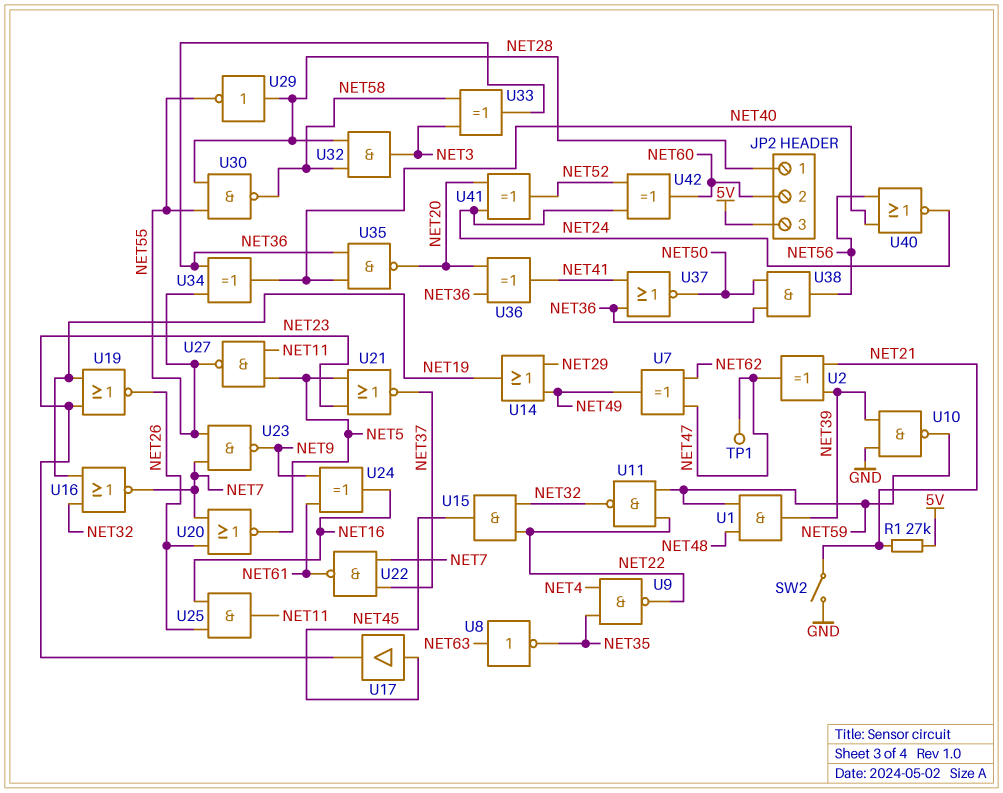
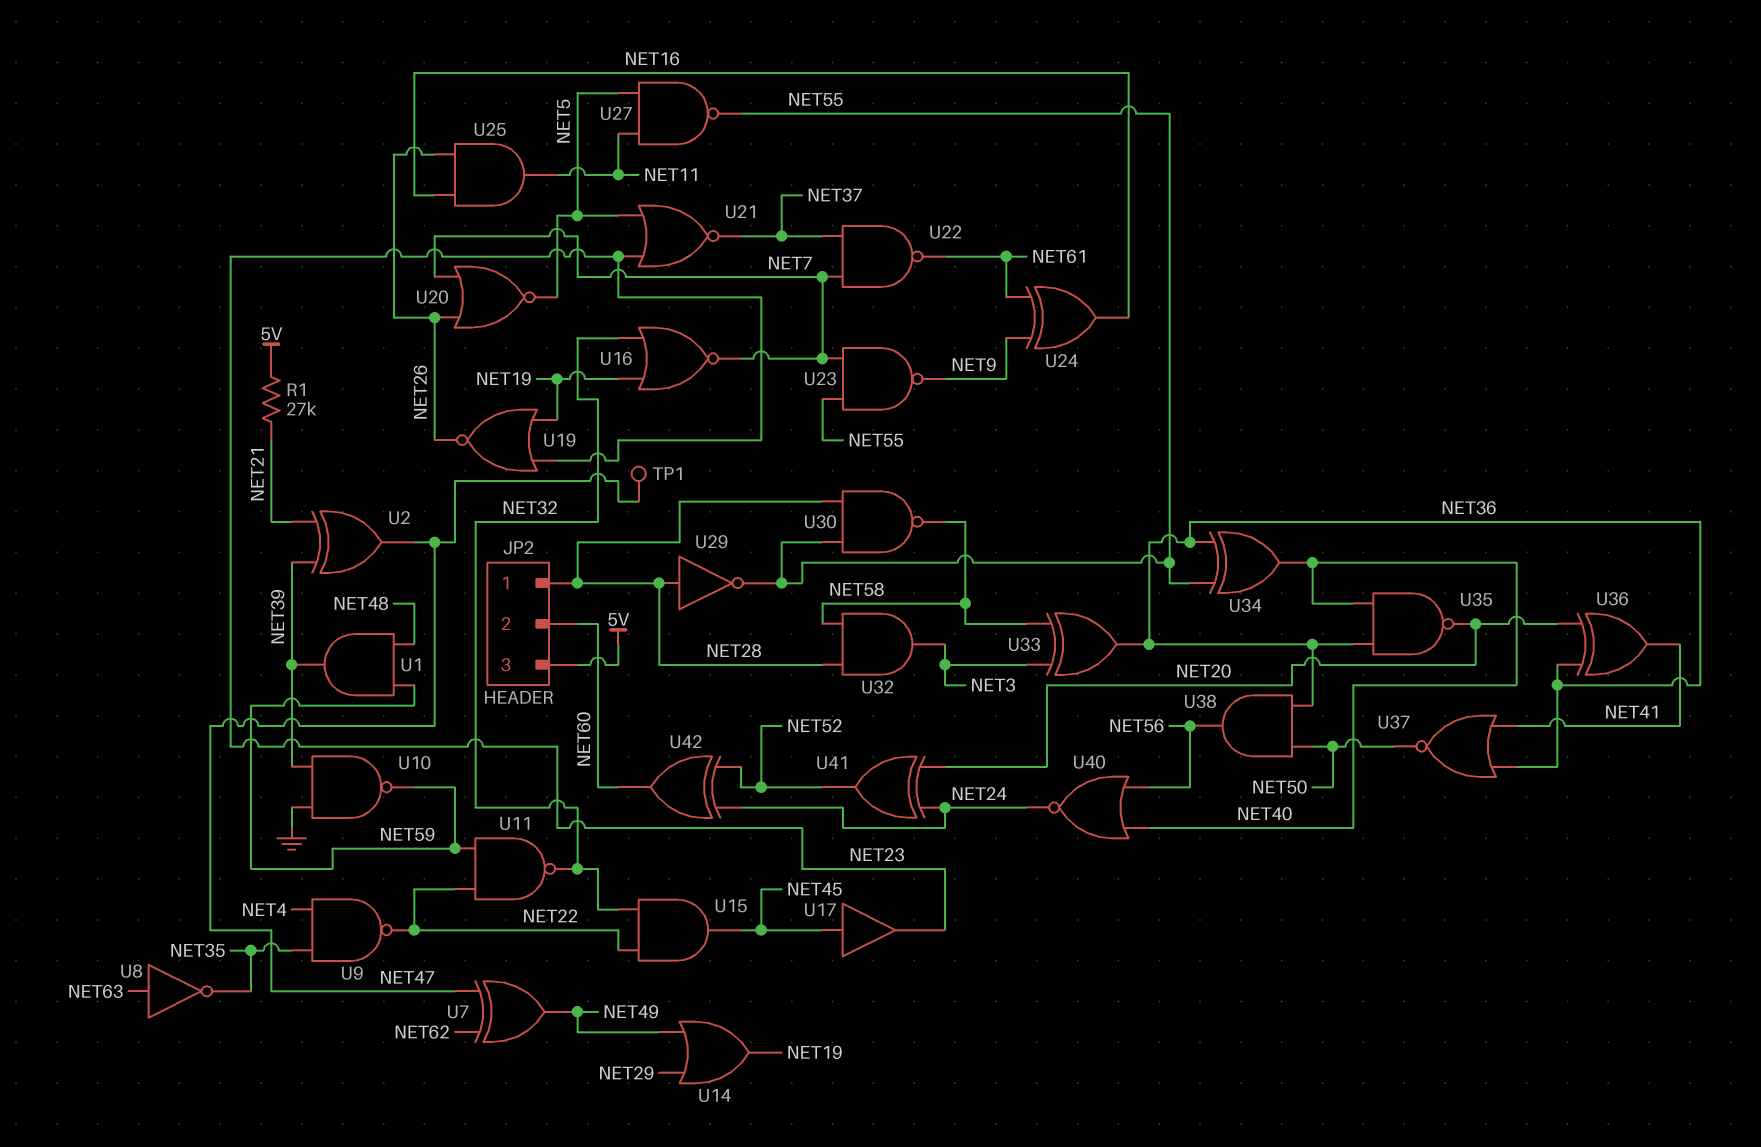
SW2: switch (GND, NET21) -> none

